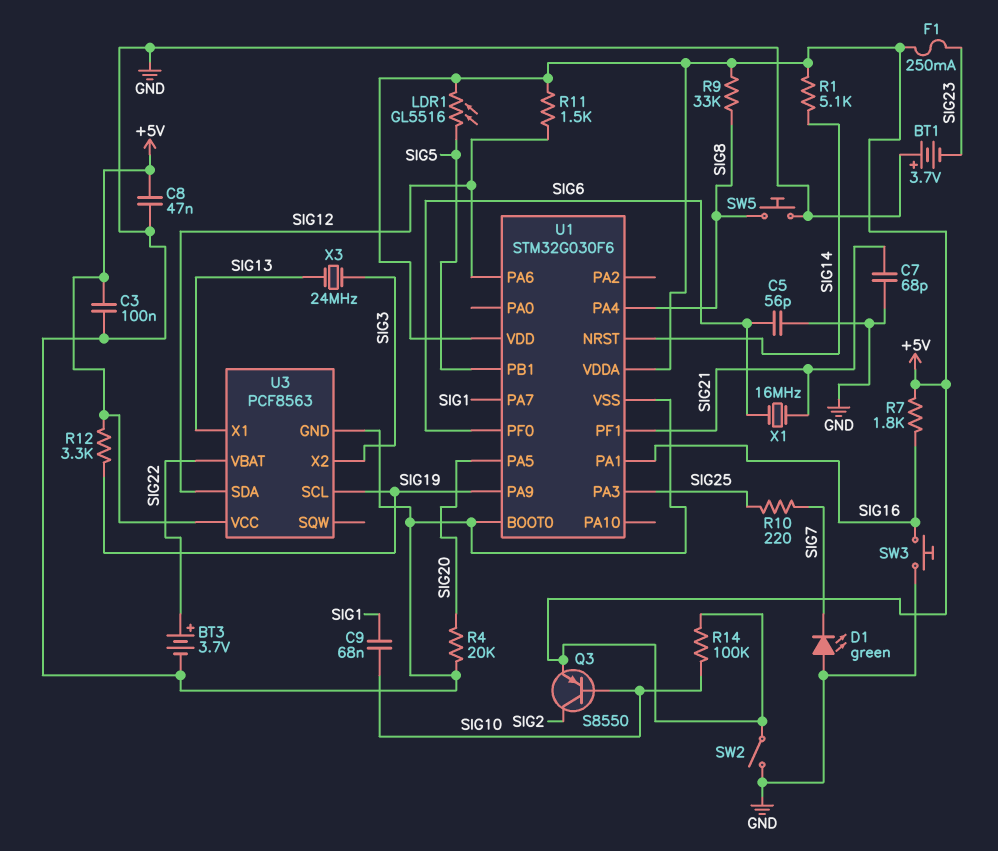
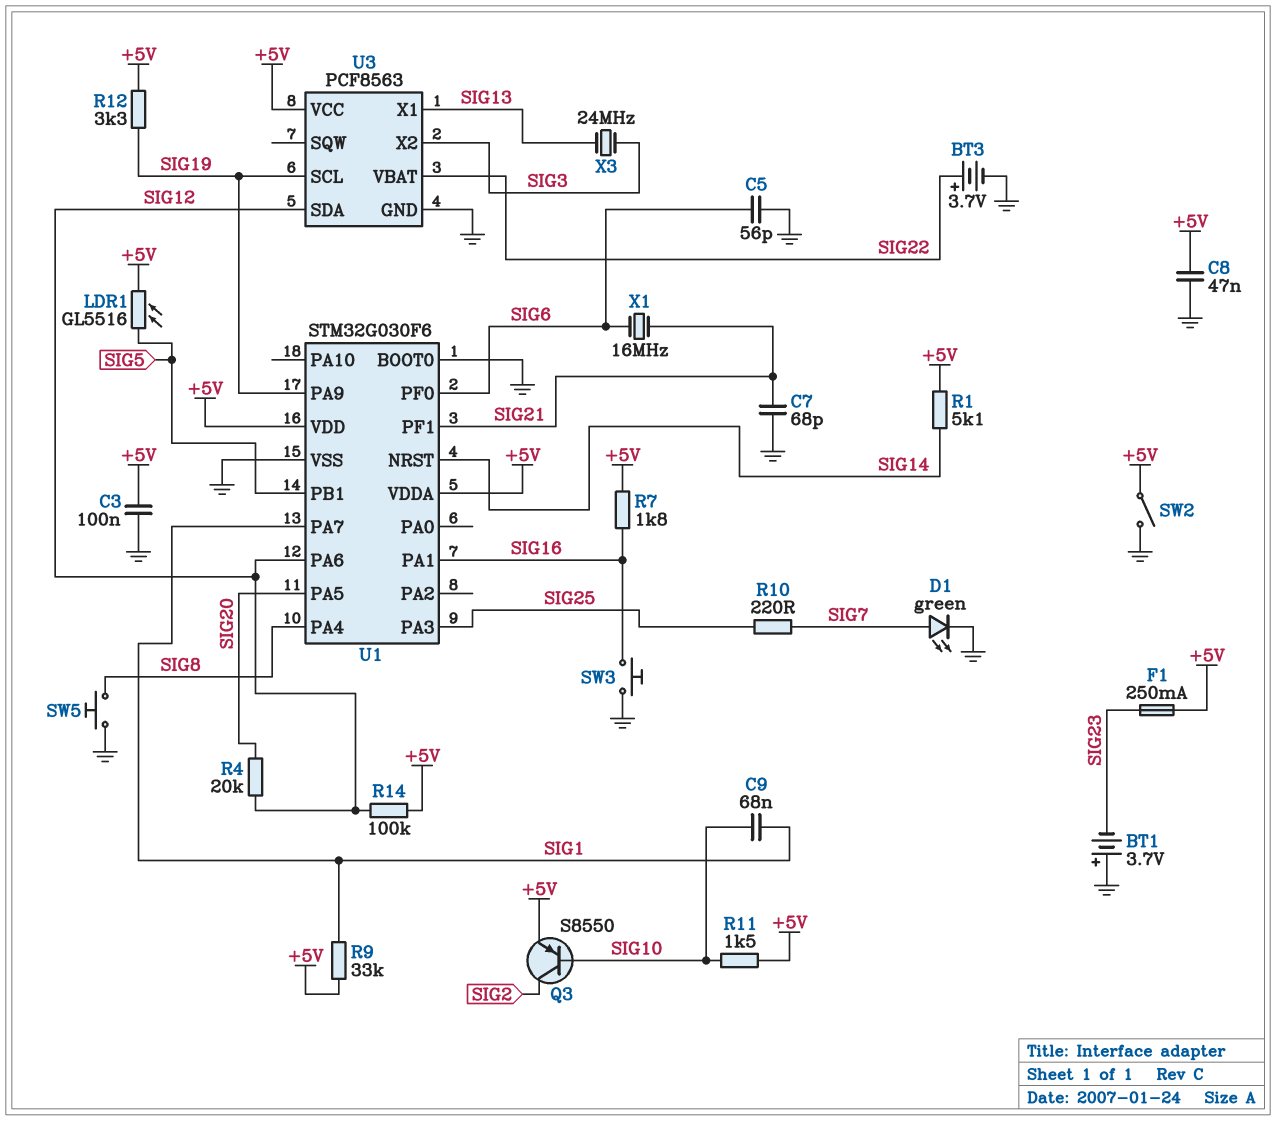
D1: LED green (A GND, K SIG7) -> LED green (A SIG7, K GND)
R4: 20k (GND, SIG20) -> 20k (SIG12, SIG20)
R9: 33k (+5V, SIG8) -> 33k (+5V, SIG1)
R11: 1.5k (+5V, SIG12) -> 1.5k (+5V, SIG10)
R14: 100k (+5V, SIG10) -> 100k (+5V, SIG12)

